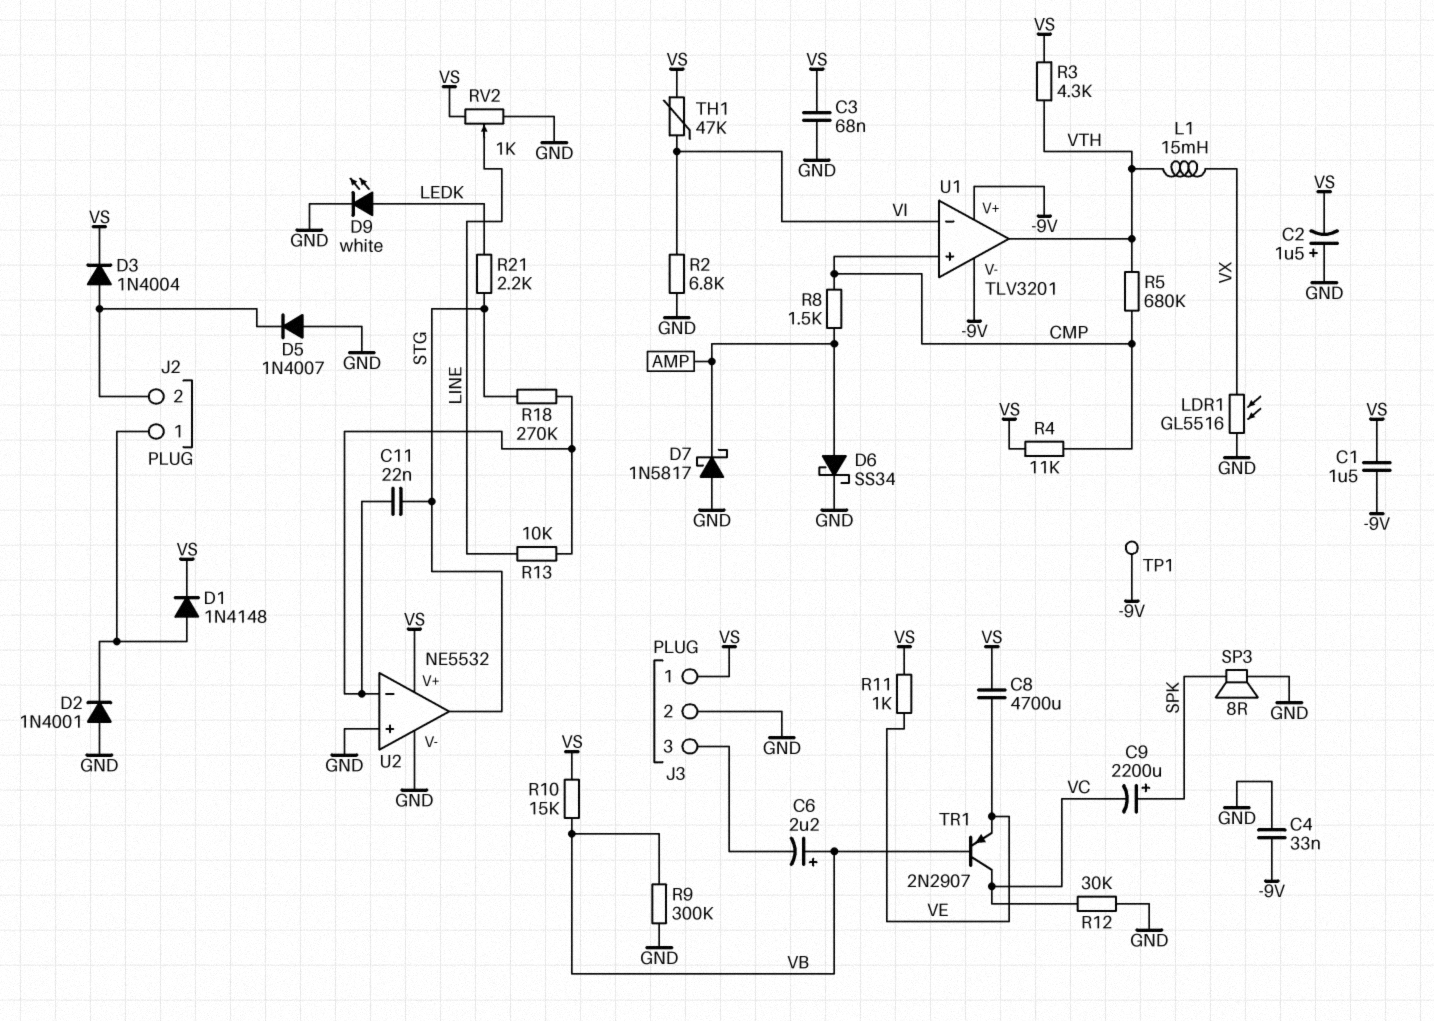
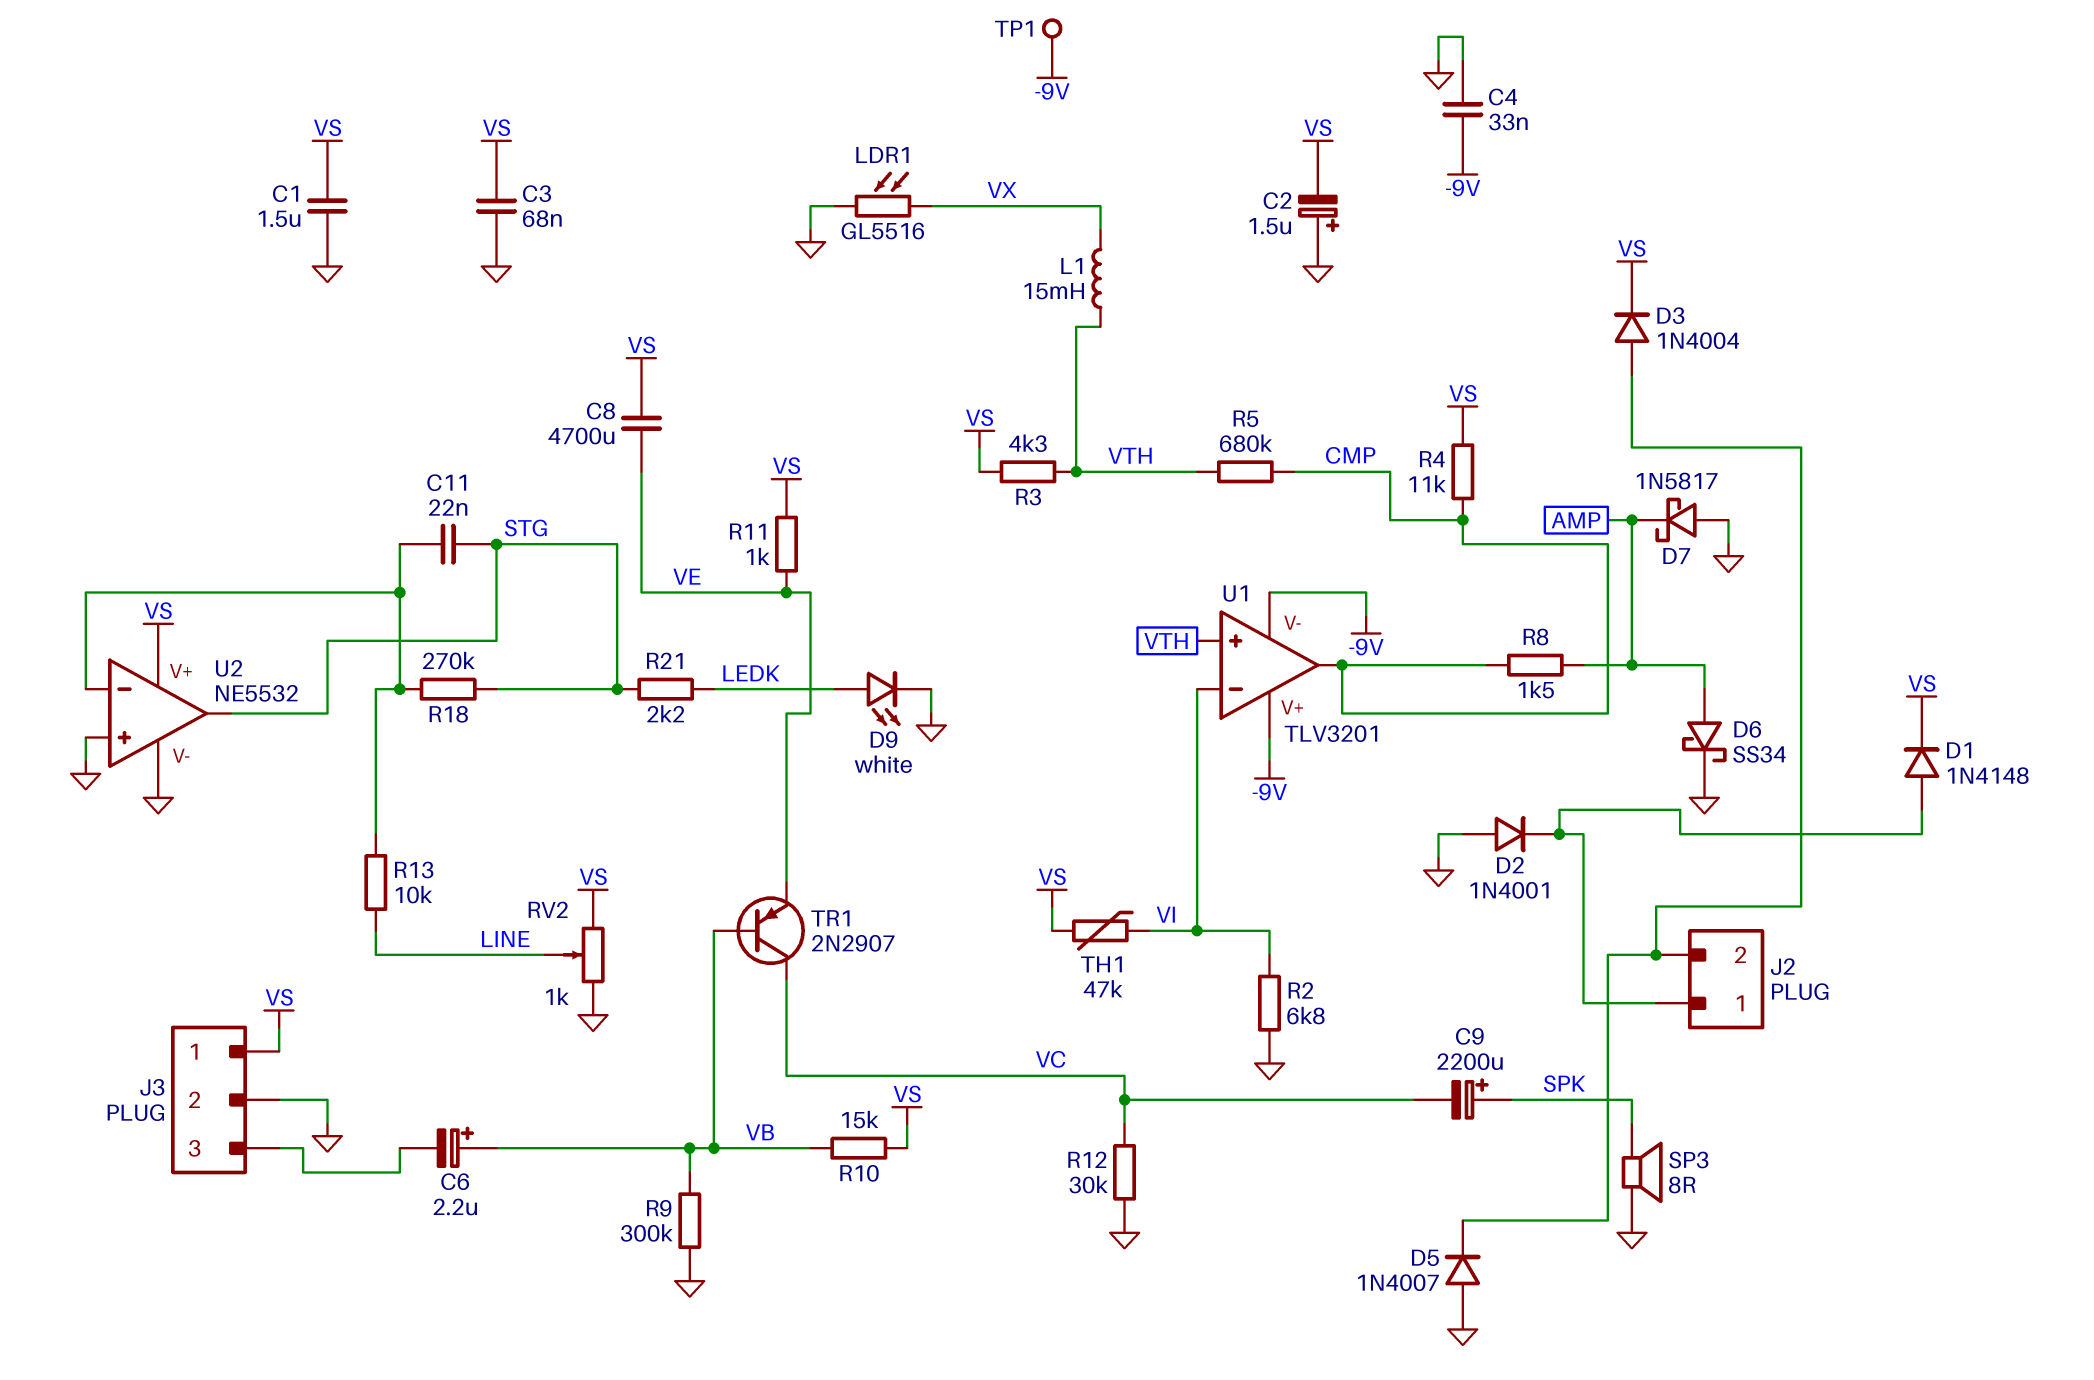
C1: 1.5uF (-9V, VS) -> 1.5uF (GND, VS)
U1 pin in+: CMP -> VTH
U1 pin out: VTH -> CMP

